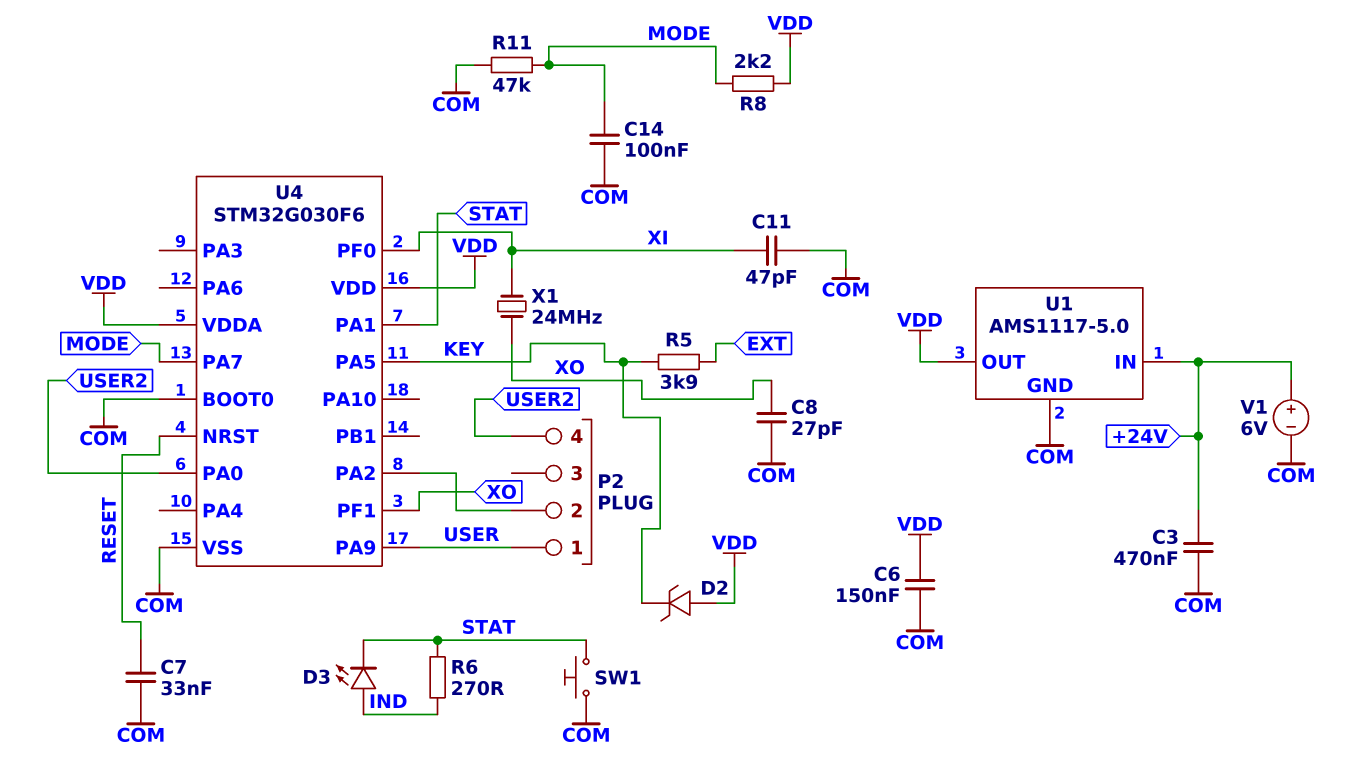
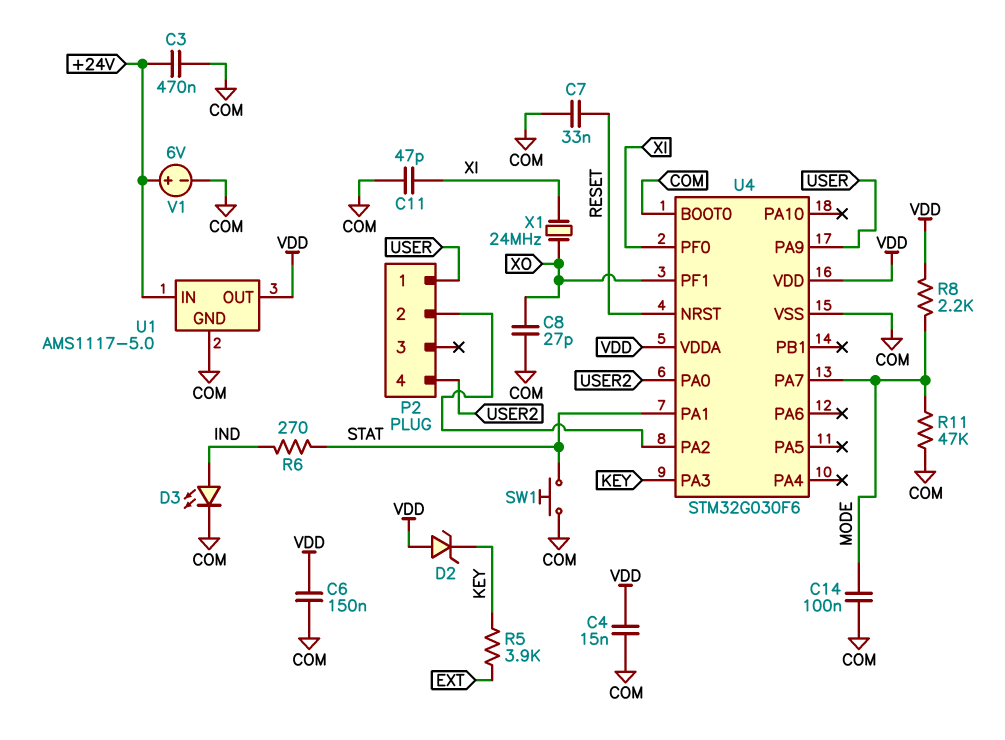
C4: none -> 15nF (COM, VDD)
D3: LED (A IND, K STAT) -> LED (A IND, K COM)
U4 pin PA3: none -> KEY
U4 pin PA5: KEY -> none

